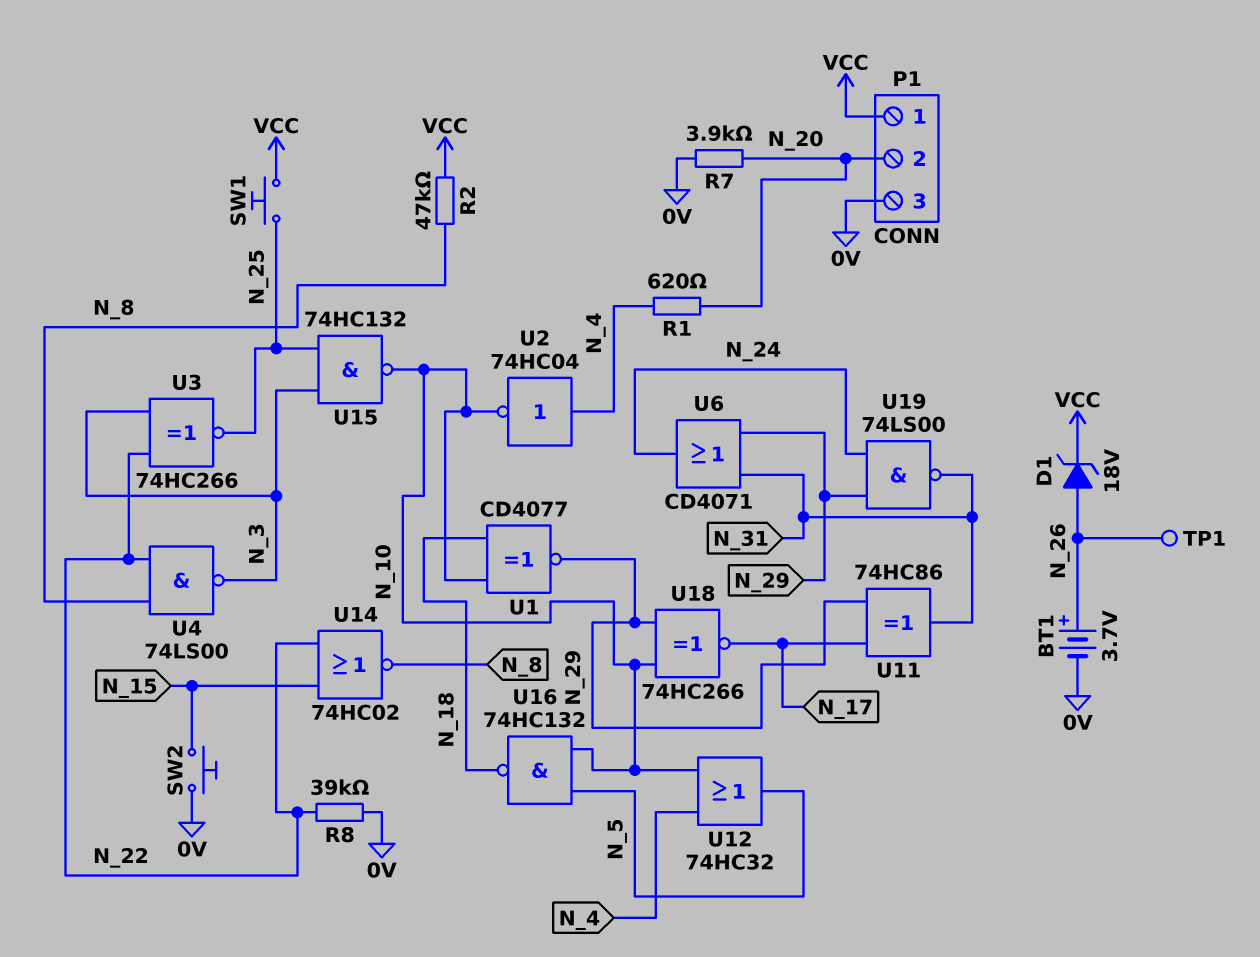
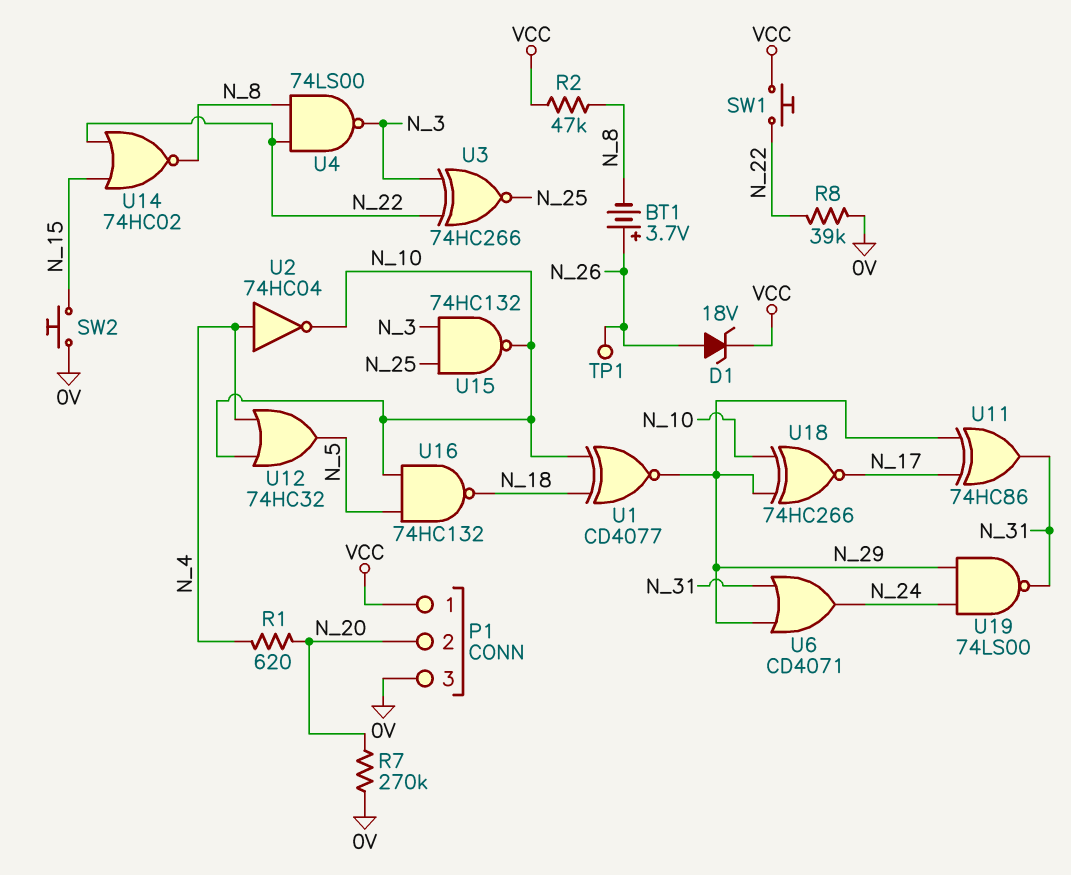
BT1: 3.7V (plus N_26, minus 0V) -> 3.7V (plus N_26, minus N_8)
R7: 3.9k (0V, N_20) -> 270k (0V, N_20)
SW1: button (N_25, VCC) -> button (N_22, VCC)

